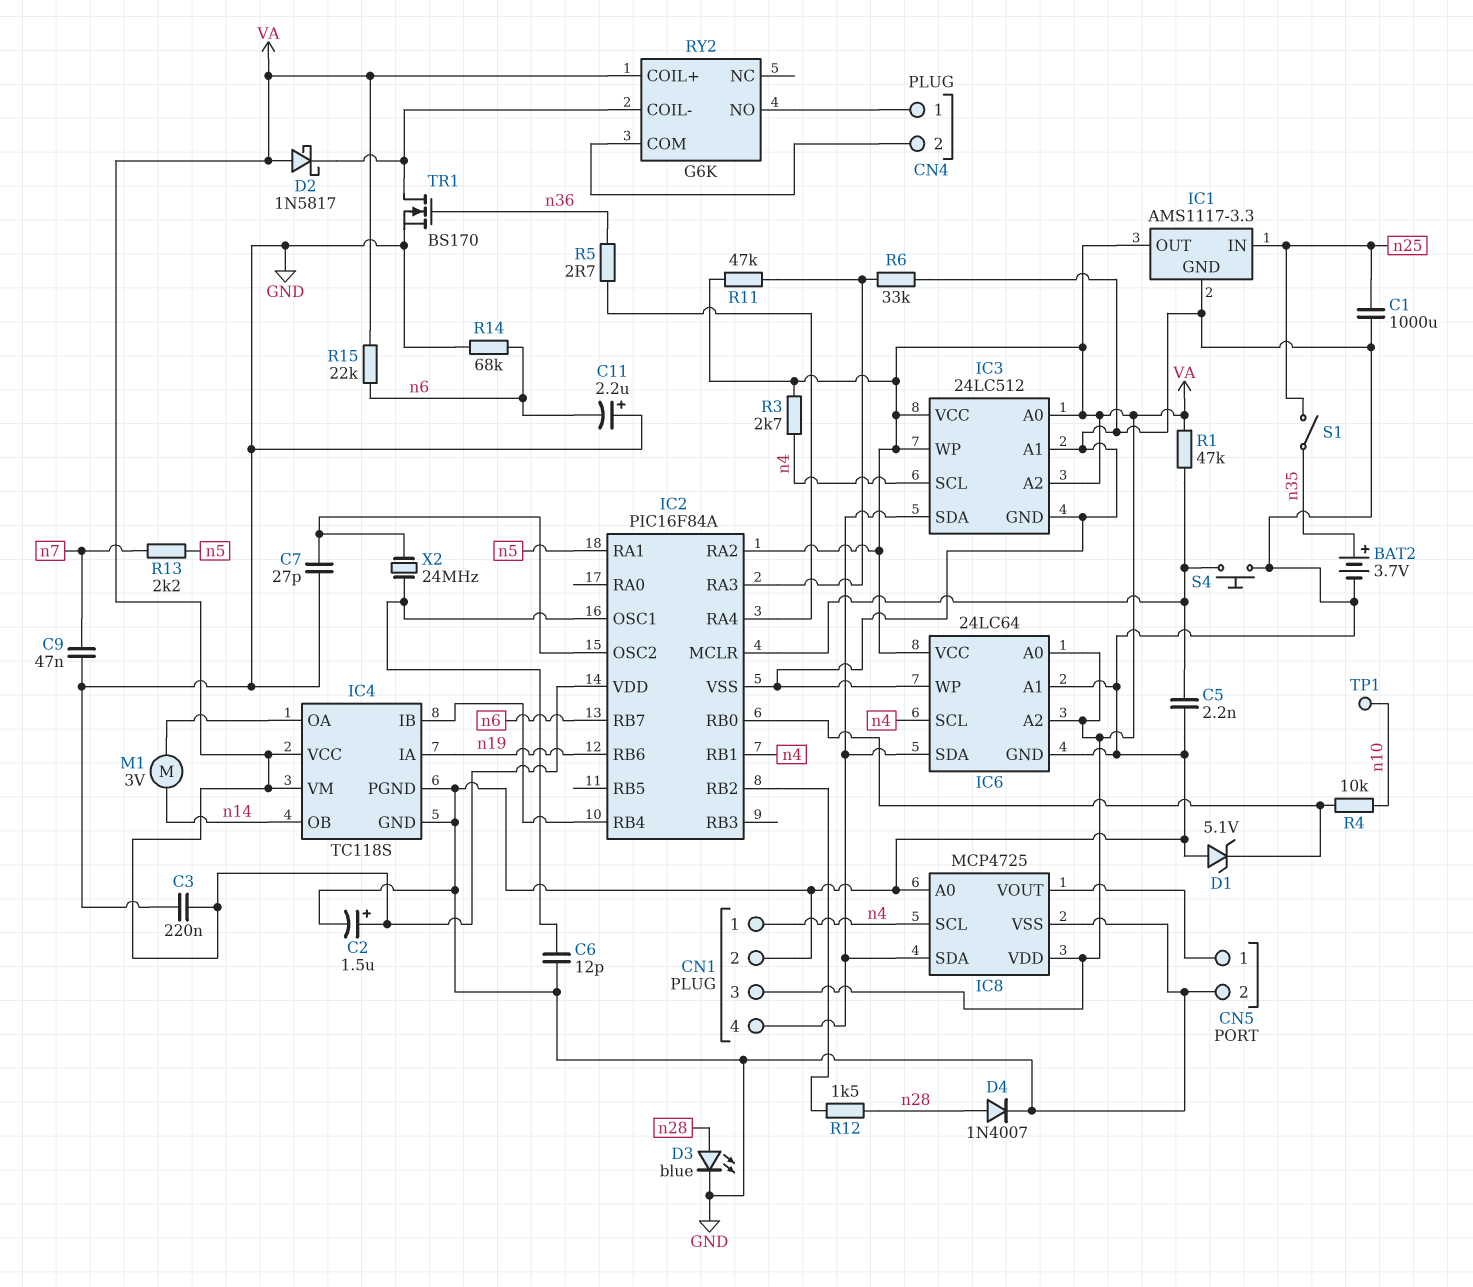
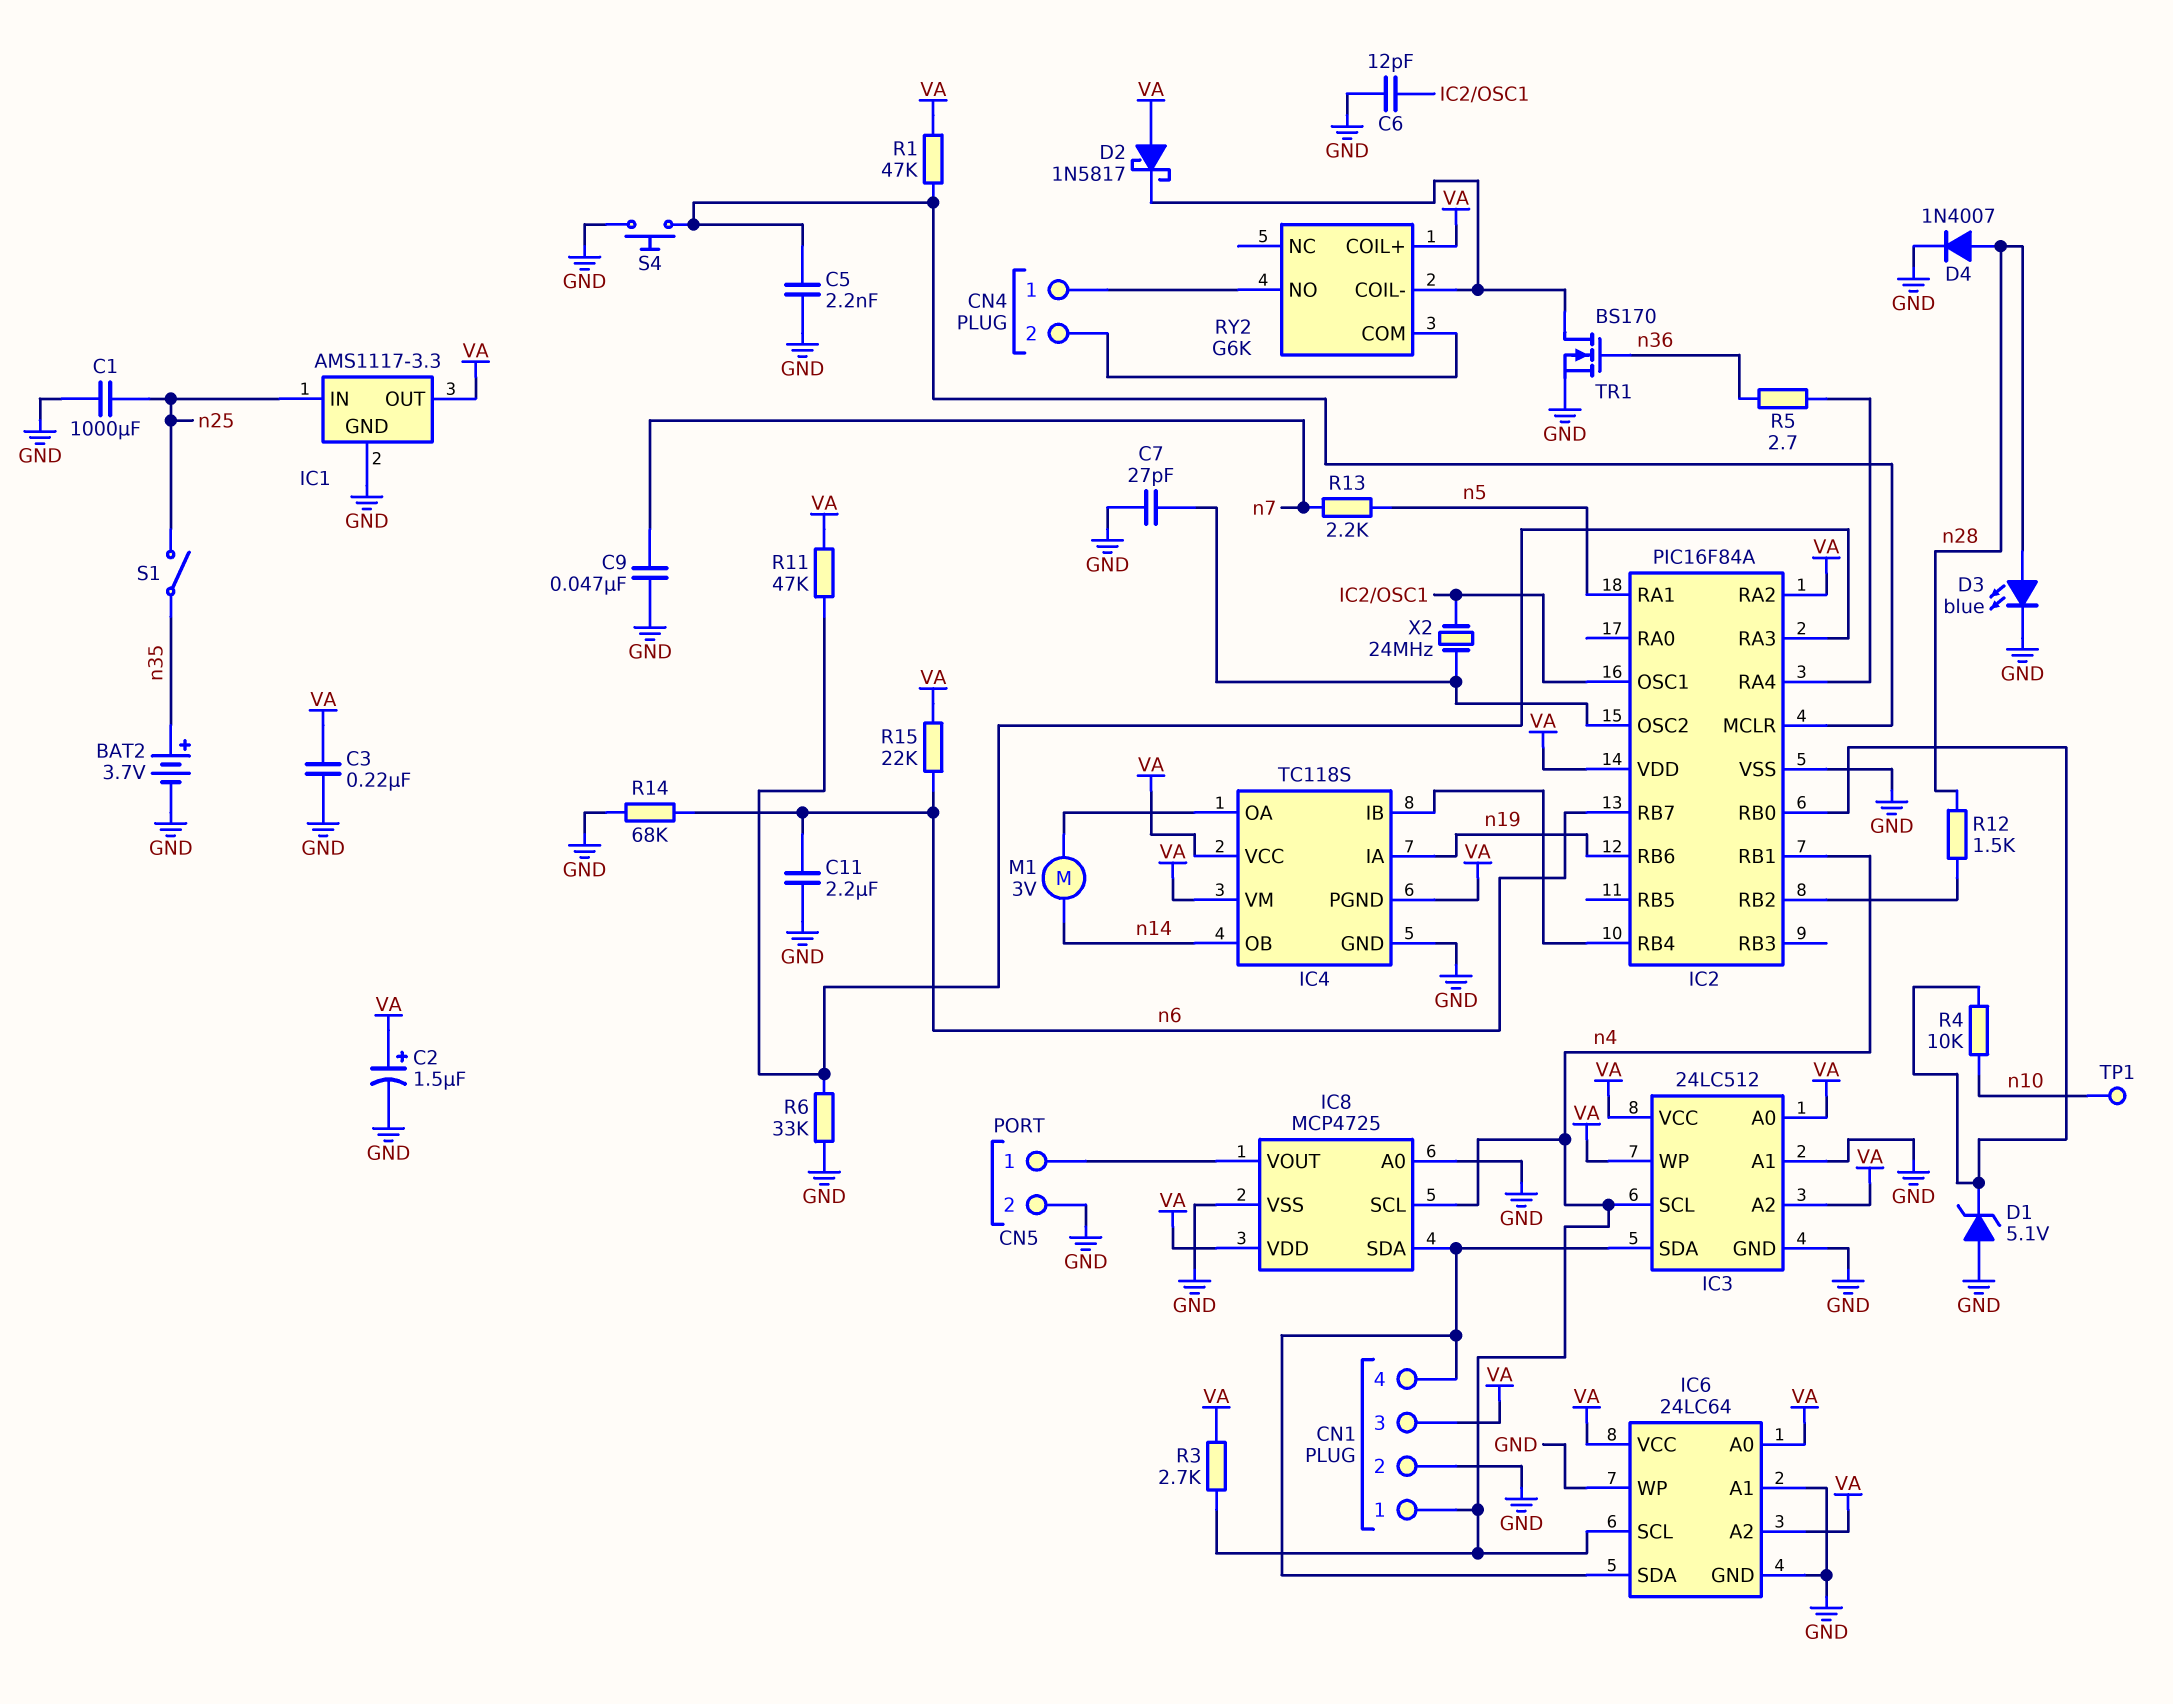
C11: 2.2uF (plus GND, minus n6) -> 2.2uF (GND, n6)
IC4 pin PGND: GND -> VA

